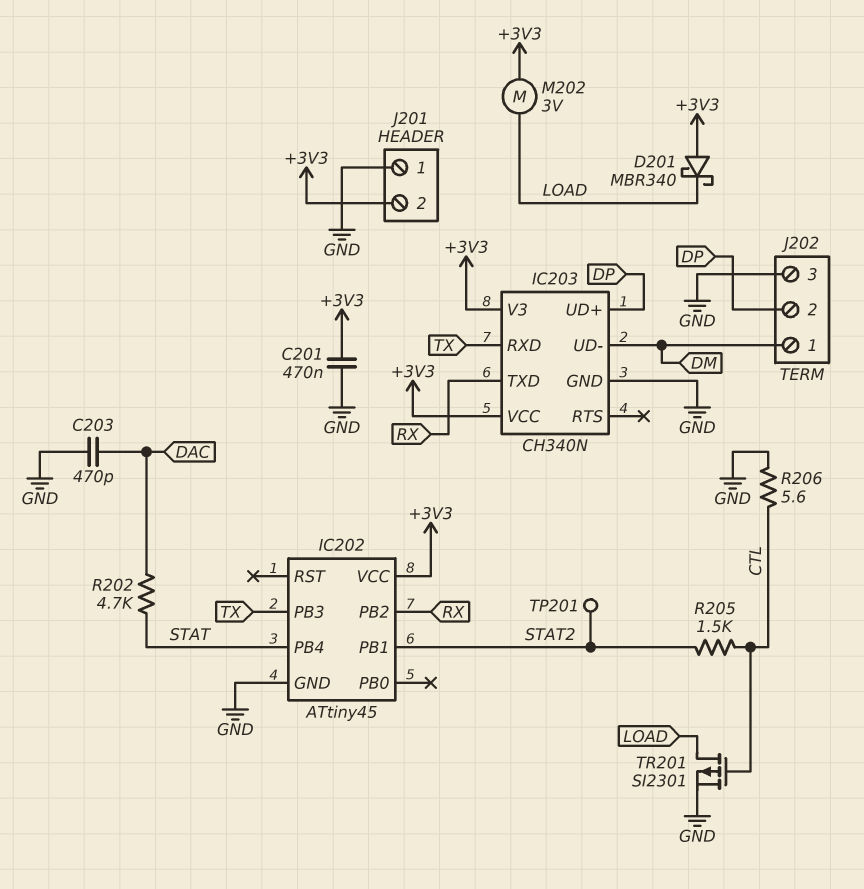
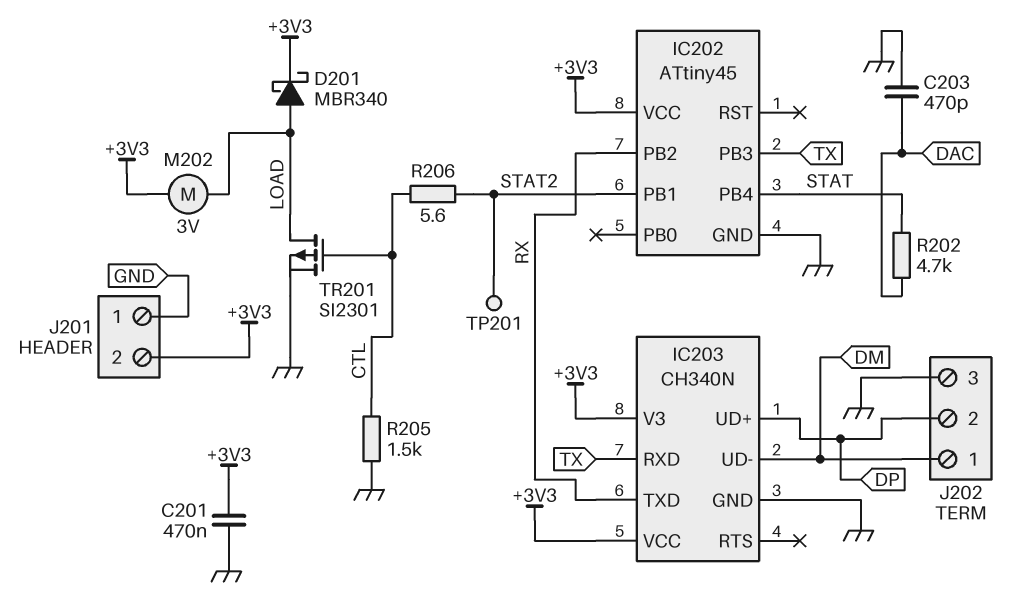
D201: schottky MBR340 (A +3V3, K LOAD) -> schottky MBR340 (A LOAD, K +3V3)
R205: 1.5k (CTL, STAT2) -> 1.5k (CTL, GND)
R206: 5.6 (CTL, GND) -> 5.6 (CTL, STAT2)

